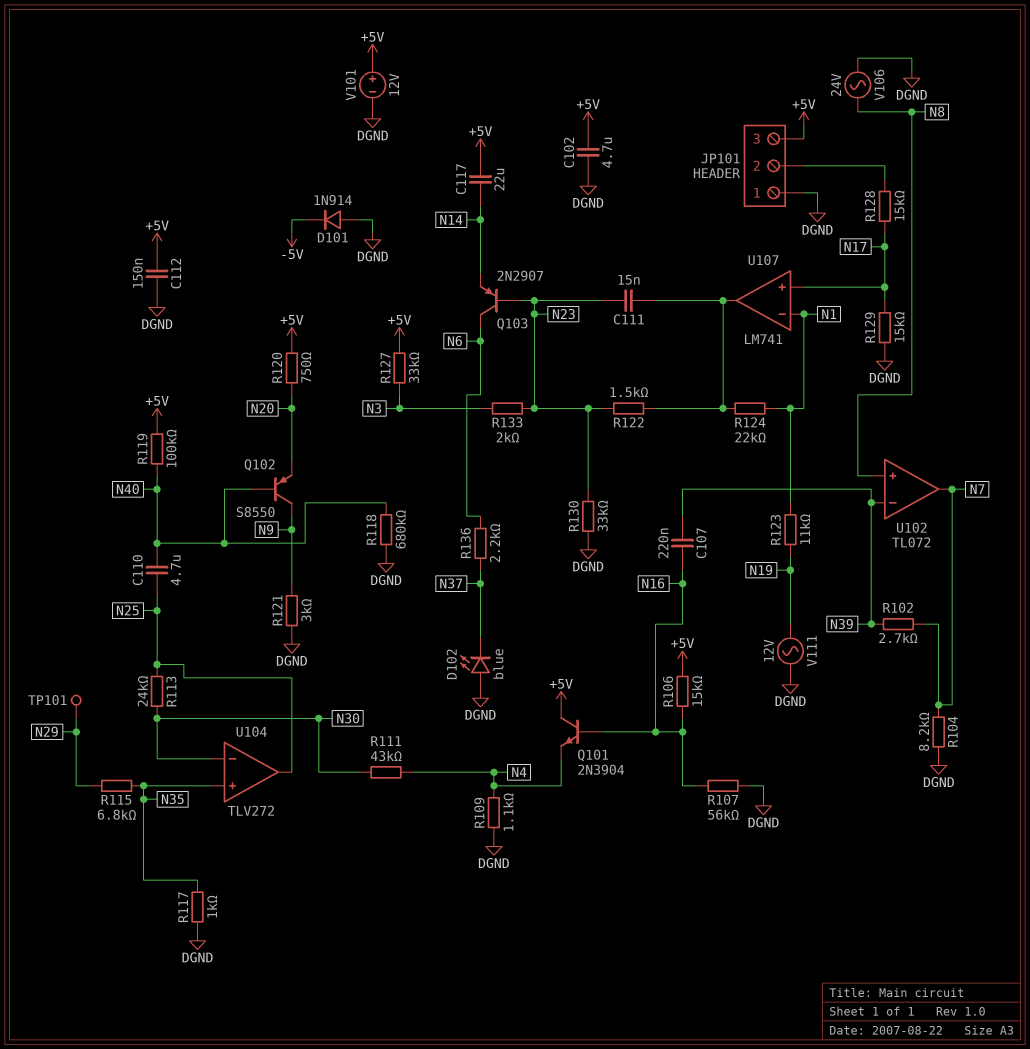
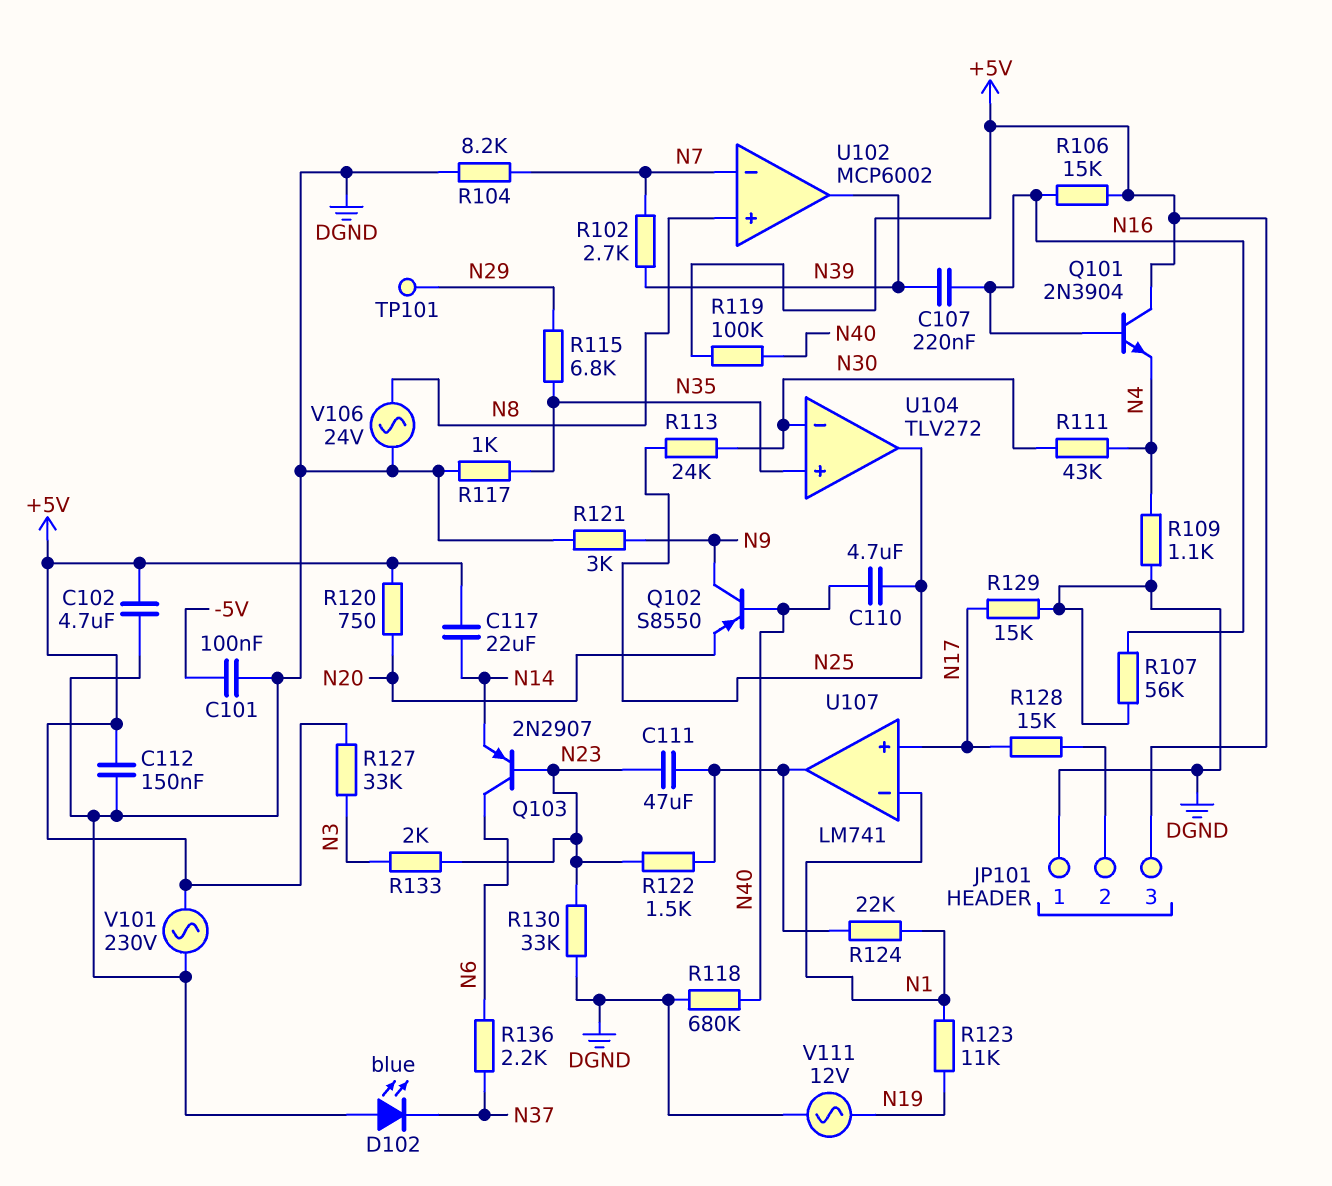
C101: none -> 100nF (-5V, DGND)
C111: 15nF (N23, U107/out) -> 47uF (N23, U107/out)
D101: diode 1N914 (A DGND, K -5V) -> none
U102: TL072 -> MCP6002
U102 pin in-: N39 -> N7
U102 pin out: N7 -> N39
V101: 12V (plus +5V, minus DGND) -> AC 230V (+5V, DGND)

